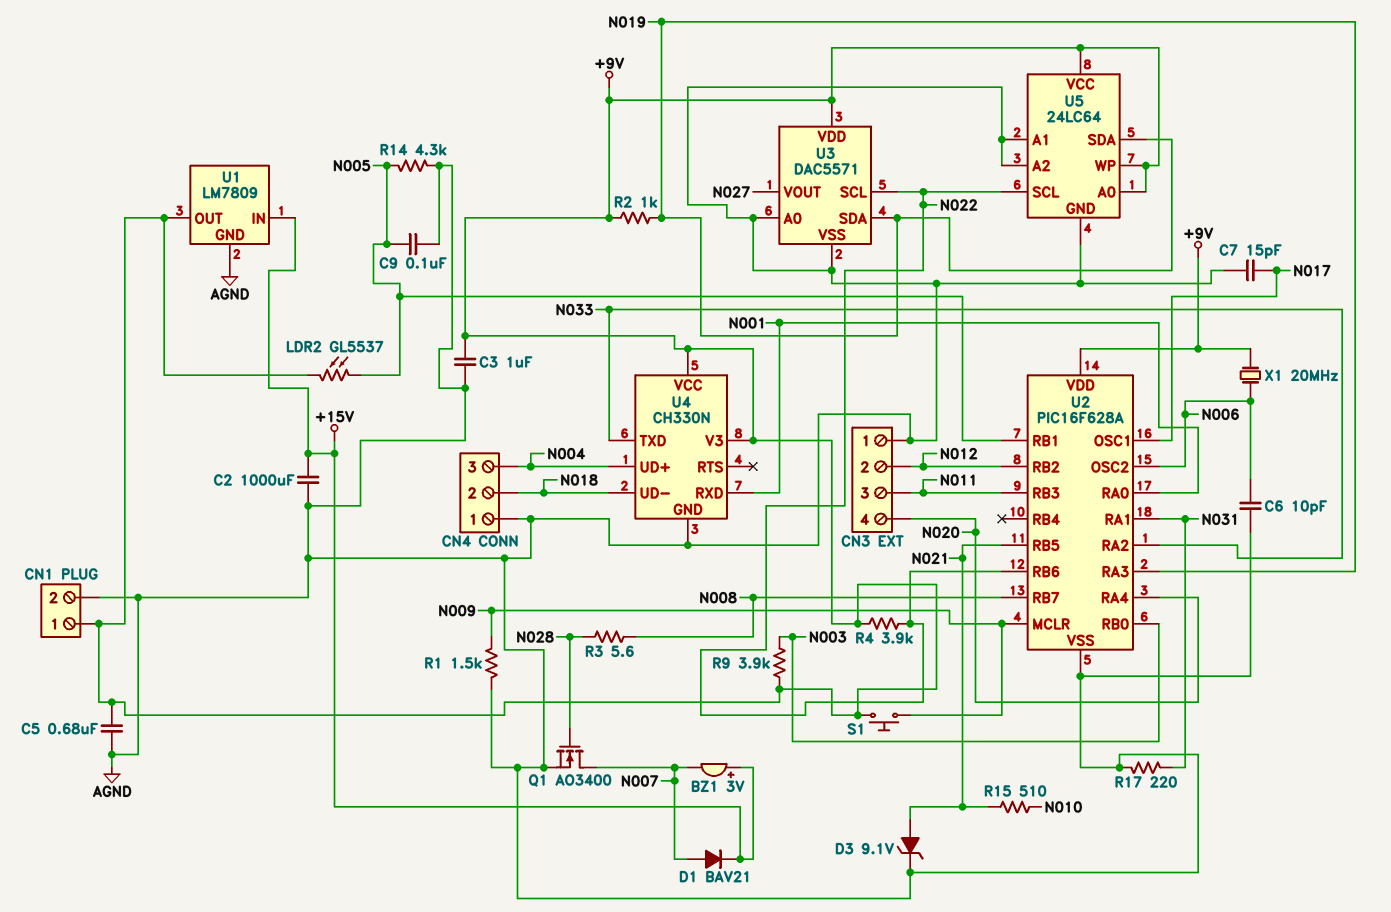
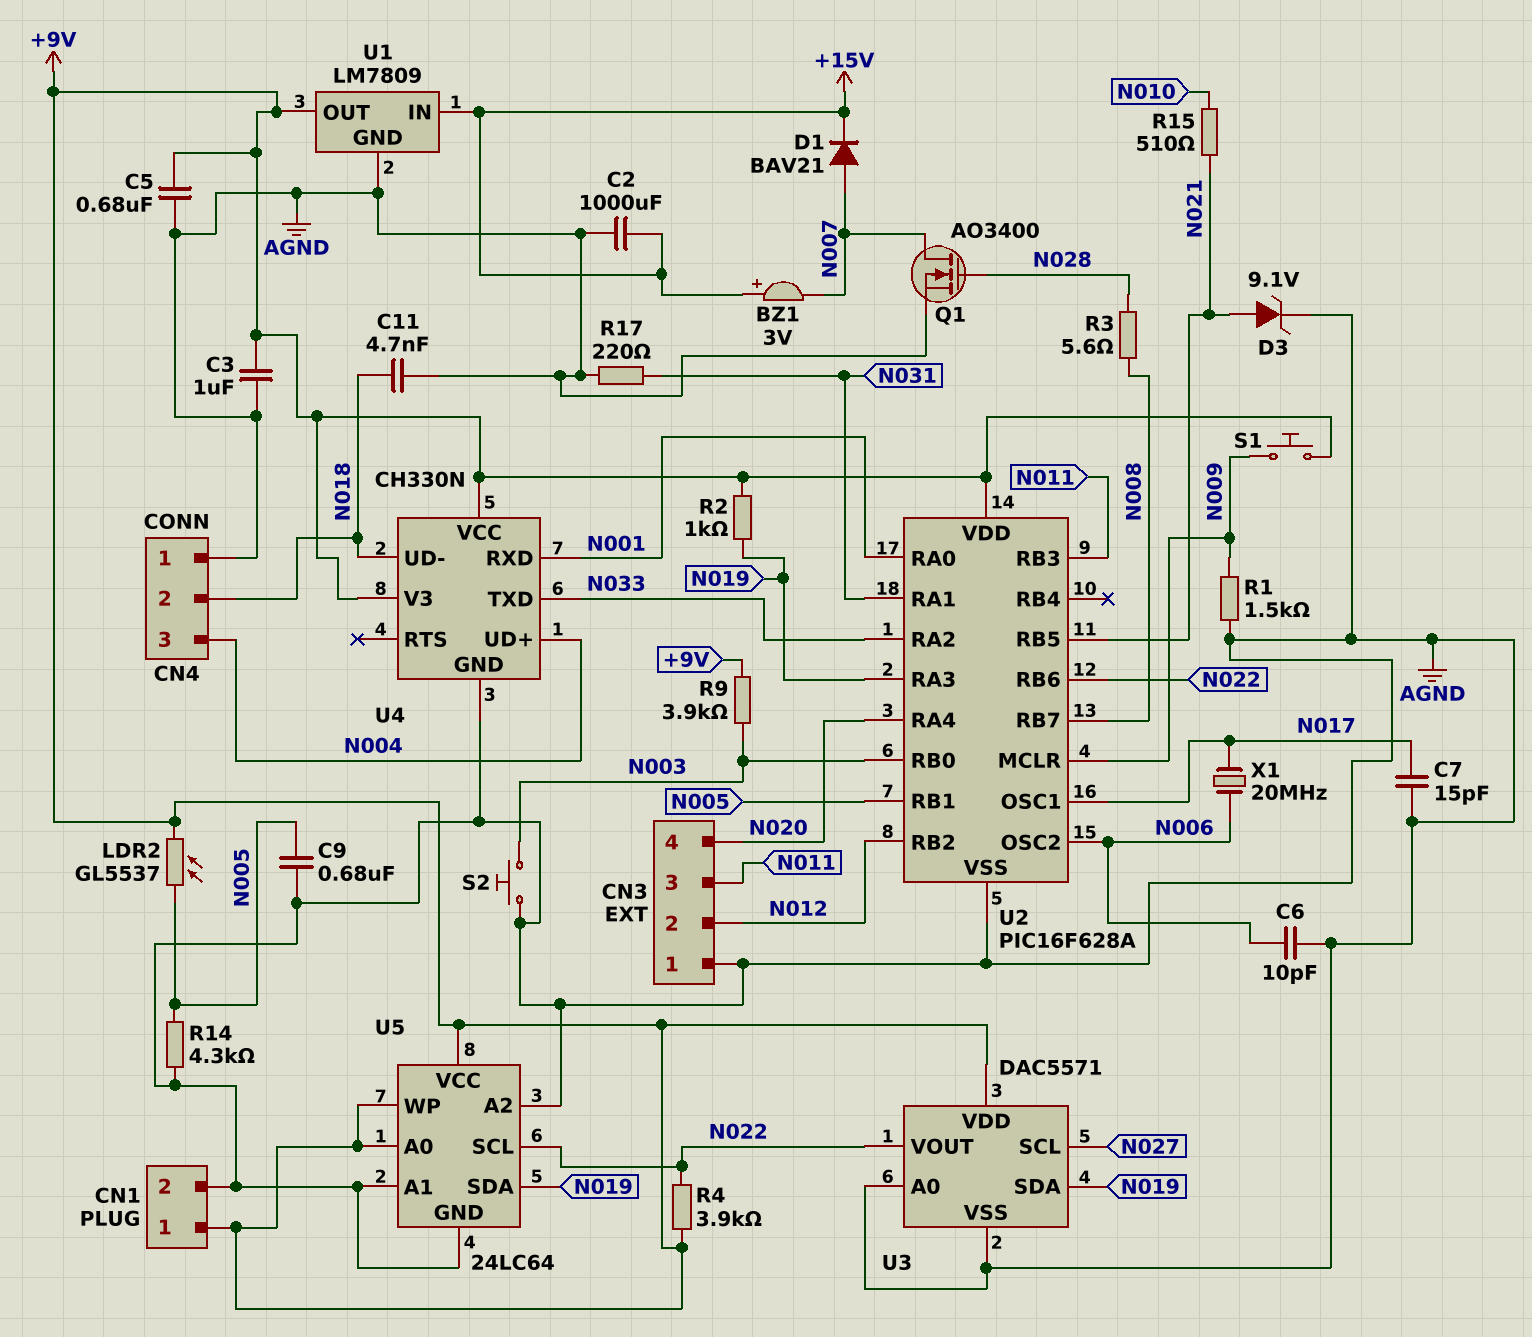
C9: 100nF (AGND, N005) -> 680nF (AGND, N005)
C11: none -> 4.7nF (AGND, N018)
S2: none -> button (AGND, N003)
U3 pin SCL: N022 -> N027
U3 pin VOUT: N027 -> N022
X1: 20MHz (+9V, N006) -> 20MHz (N006, N017)

